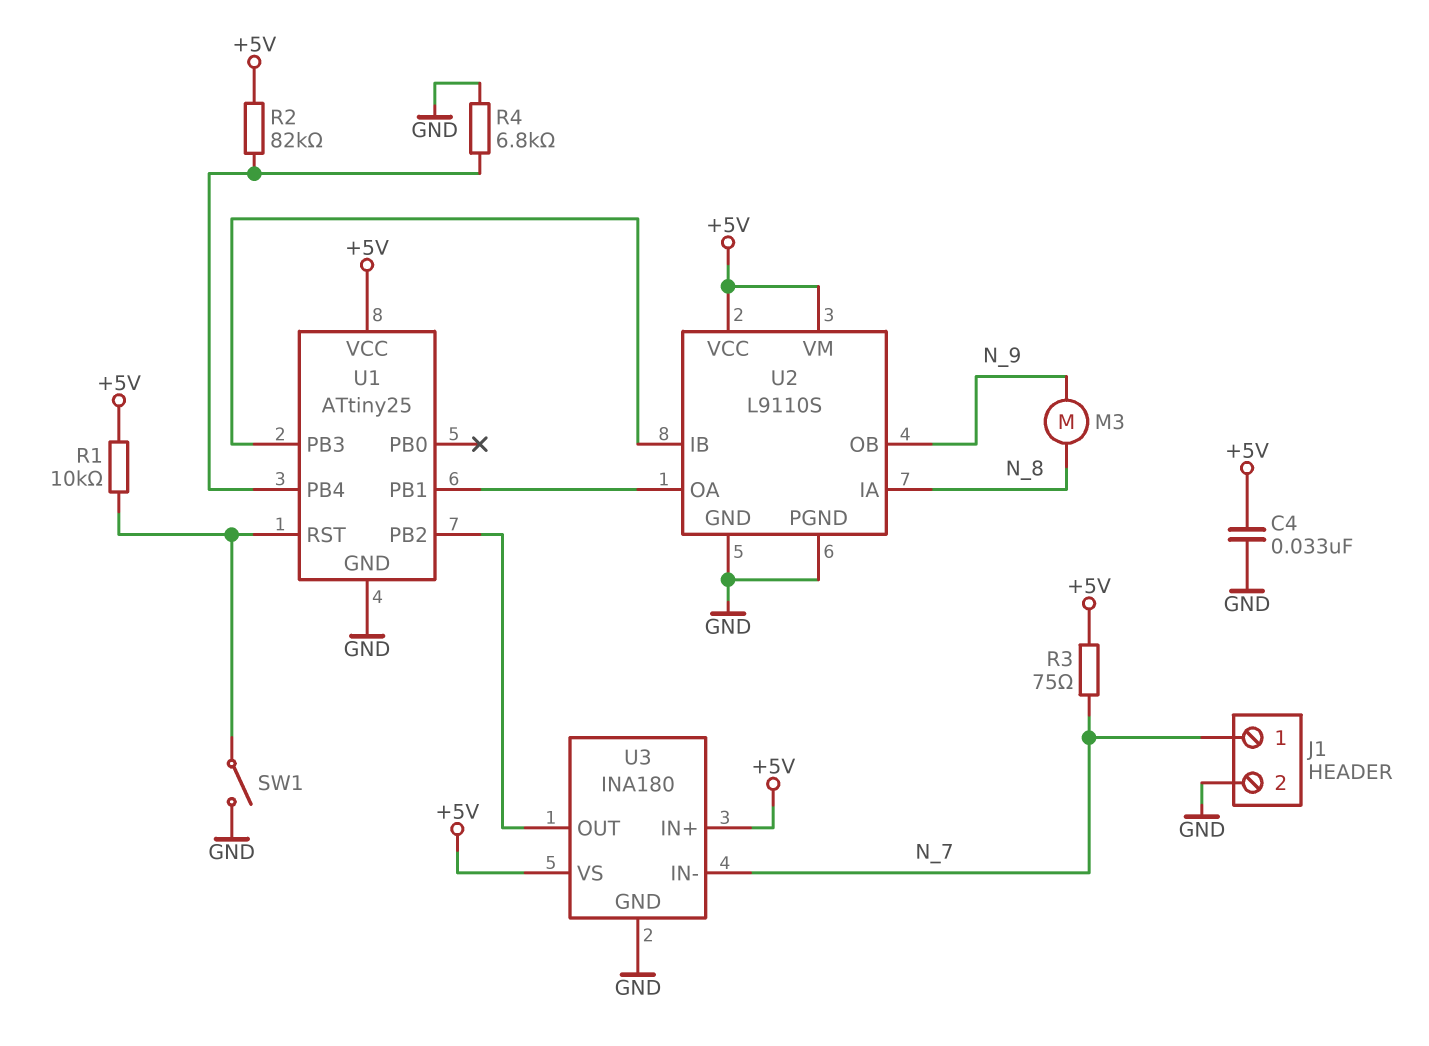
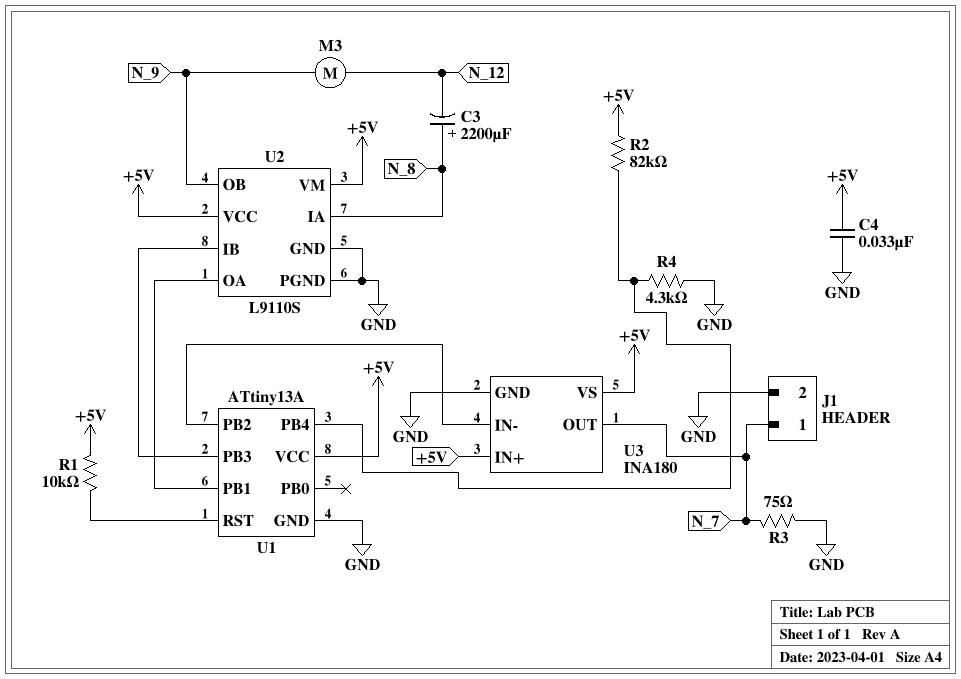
C3: none -> 2200uF (plus N_8, minus N_12)
M3: motor (N_8, N_9) -> motor (N_9, N_12)
R3: 75 (+5V, N_7) -> 75 (GND, N_7)
R4: 6.8k (GND, U1/PB4) -> 4.3k (GND, U1/PB4)
SW1: switch (GND, U1/RST) -> none
U1: ATtiny25 -> ATtiny13A
U3 pin IN-: N_7 -> U1/PB2
U3 pin OUT: U1/PB2 -> N_7

